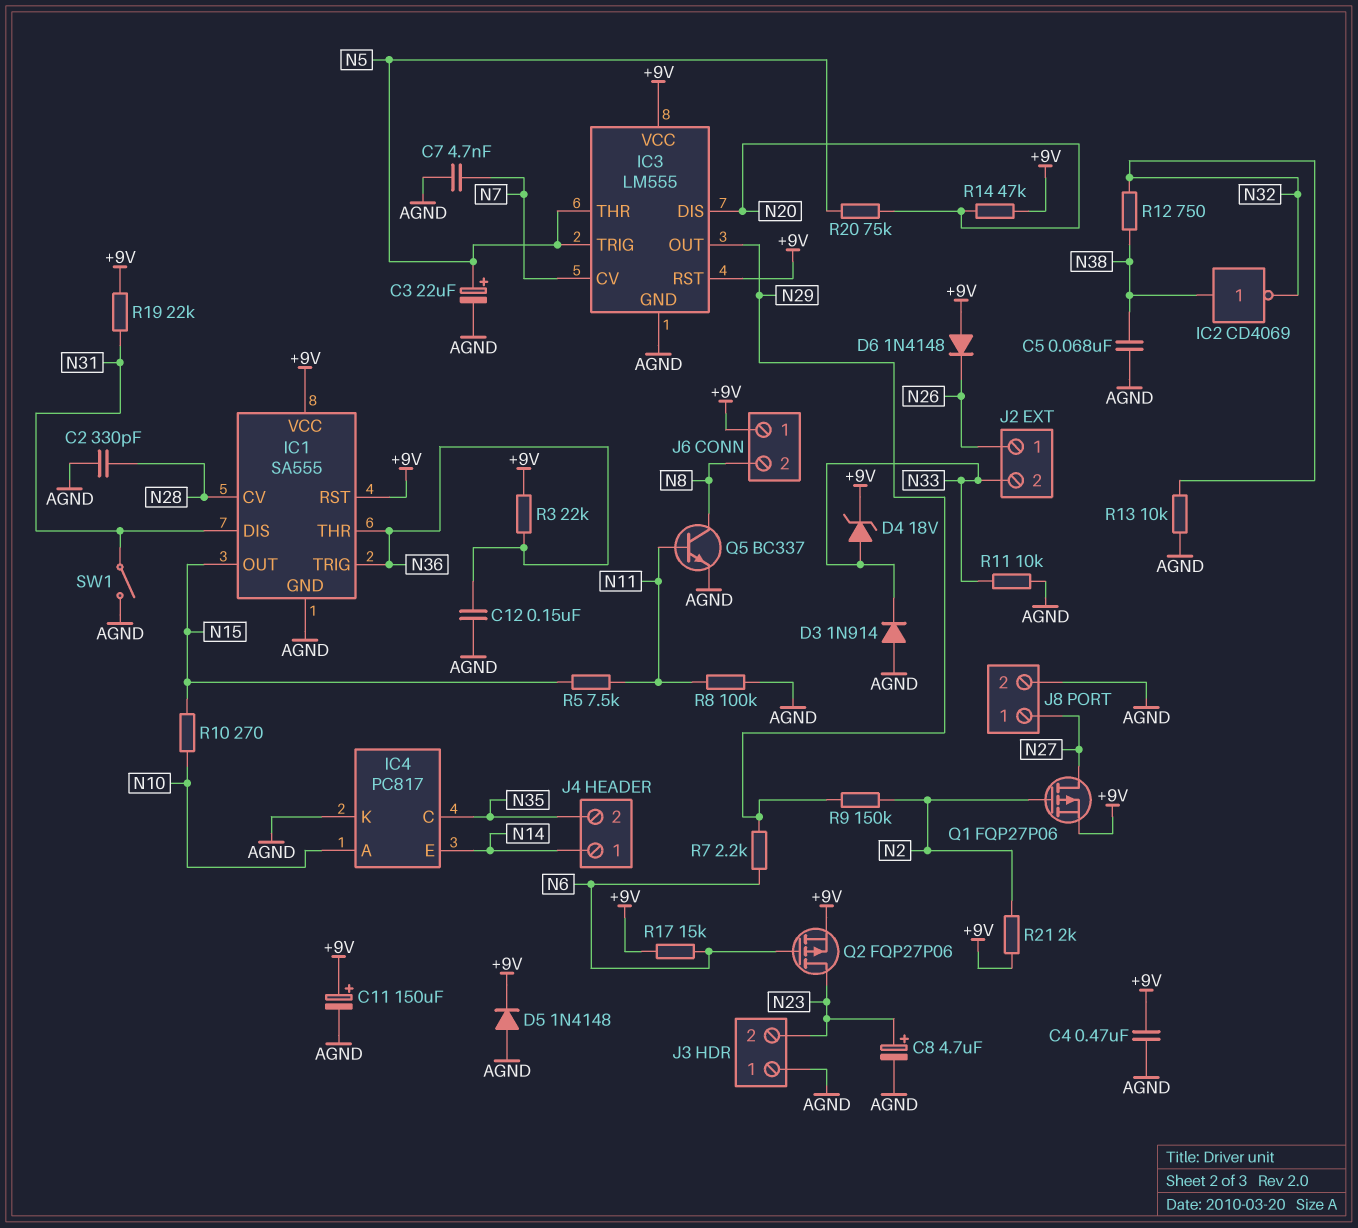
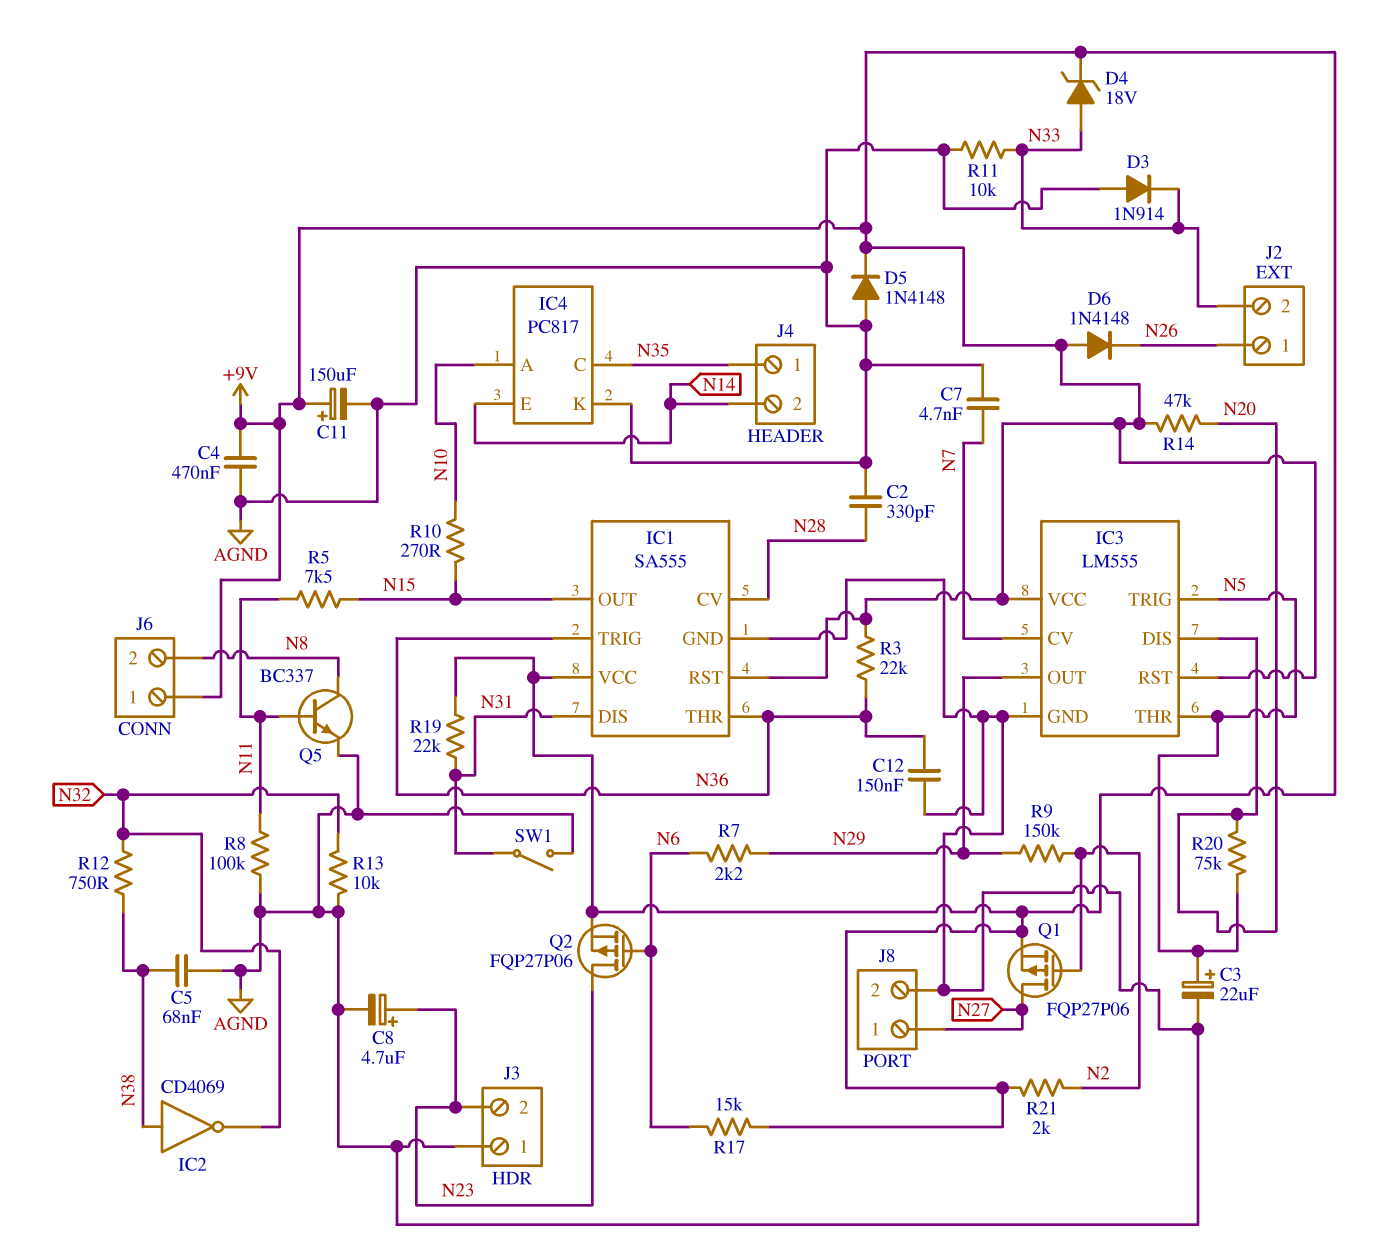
J4 pin 1: N14 -> N35
J4 pin 2: N35 -> N14

